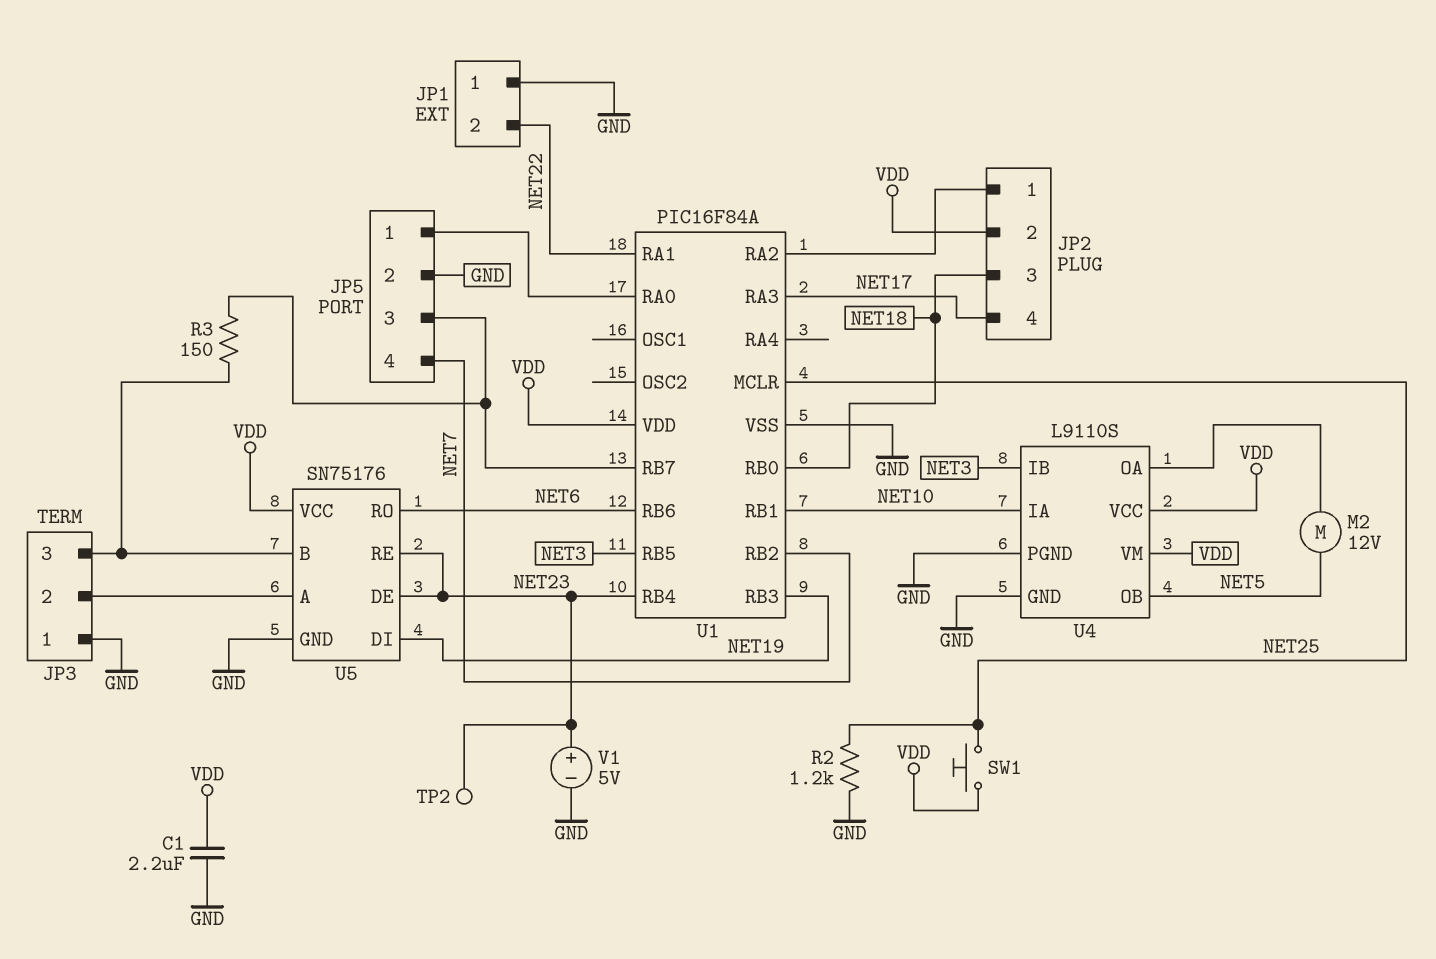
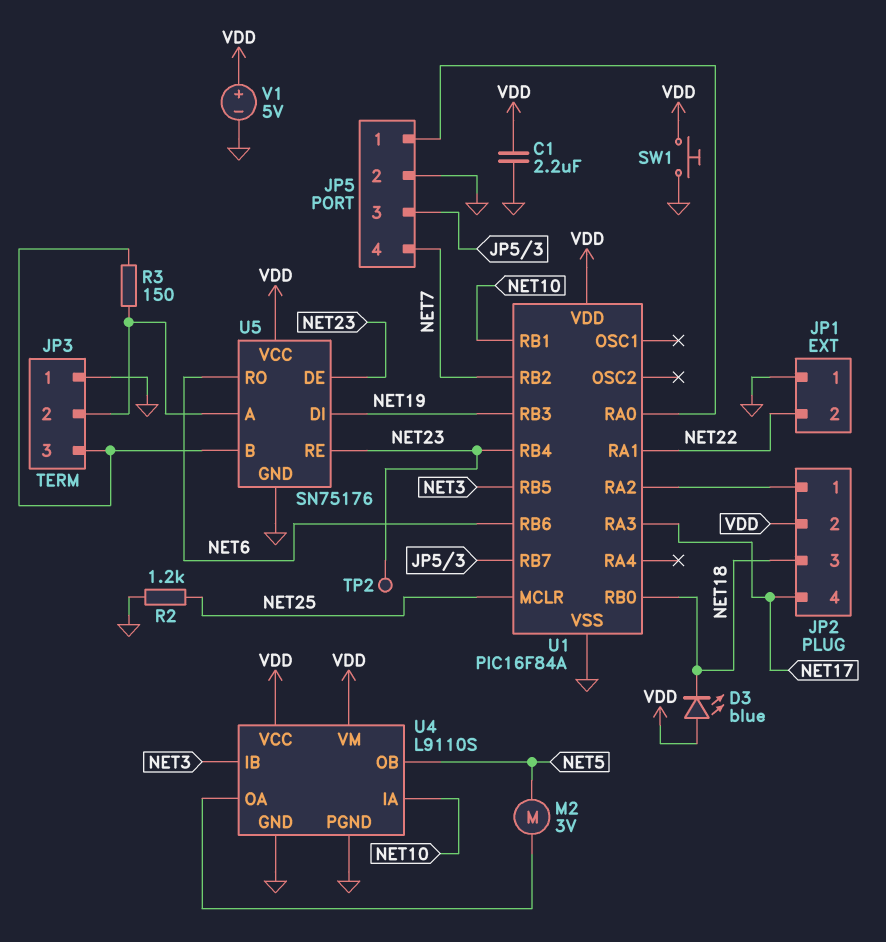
D3: none -> LED blue (A VDD, K NET18)
M2: motor 12V (NET5, U4/OA) -> motor 3V (NET5, U4/OA)
R3: 150 (JP3/3, JP5/3) -> 150 (JP3/2, JP3/3)
SW1: button (NET25, VDD) -> button (GND, VDD)
V1: 5V (plus NET23, minus GND) -> 5V (plus VDD, minus GND)

